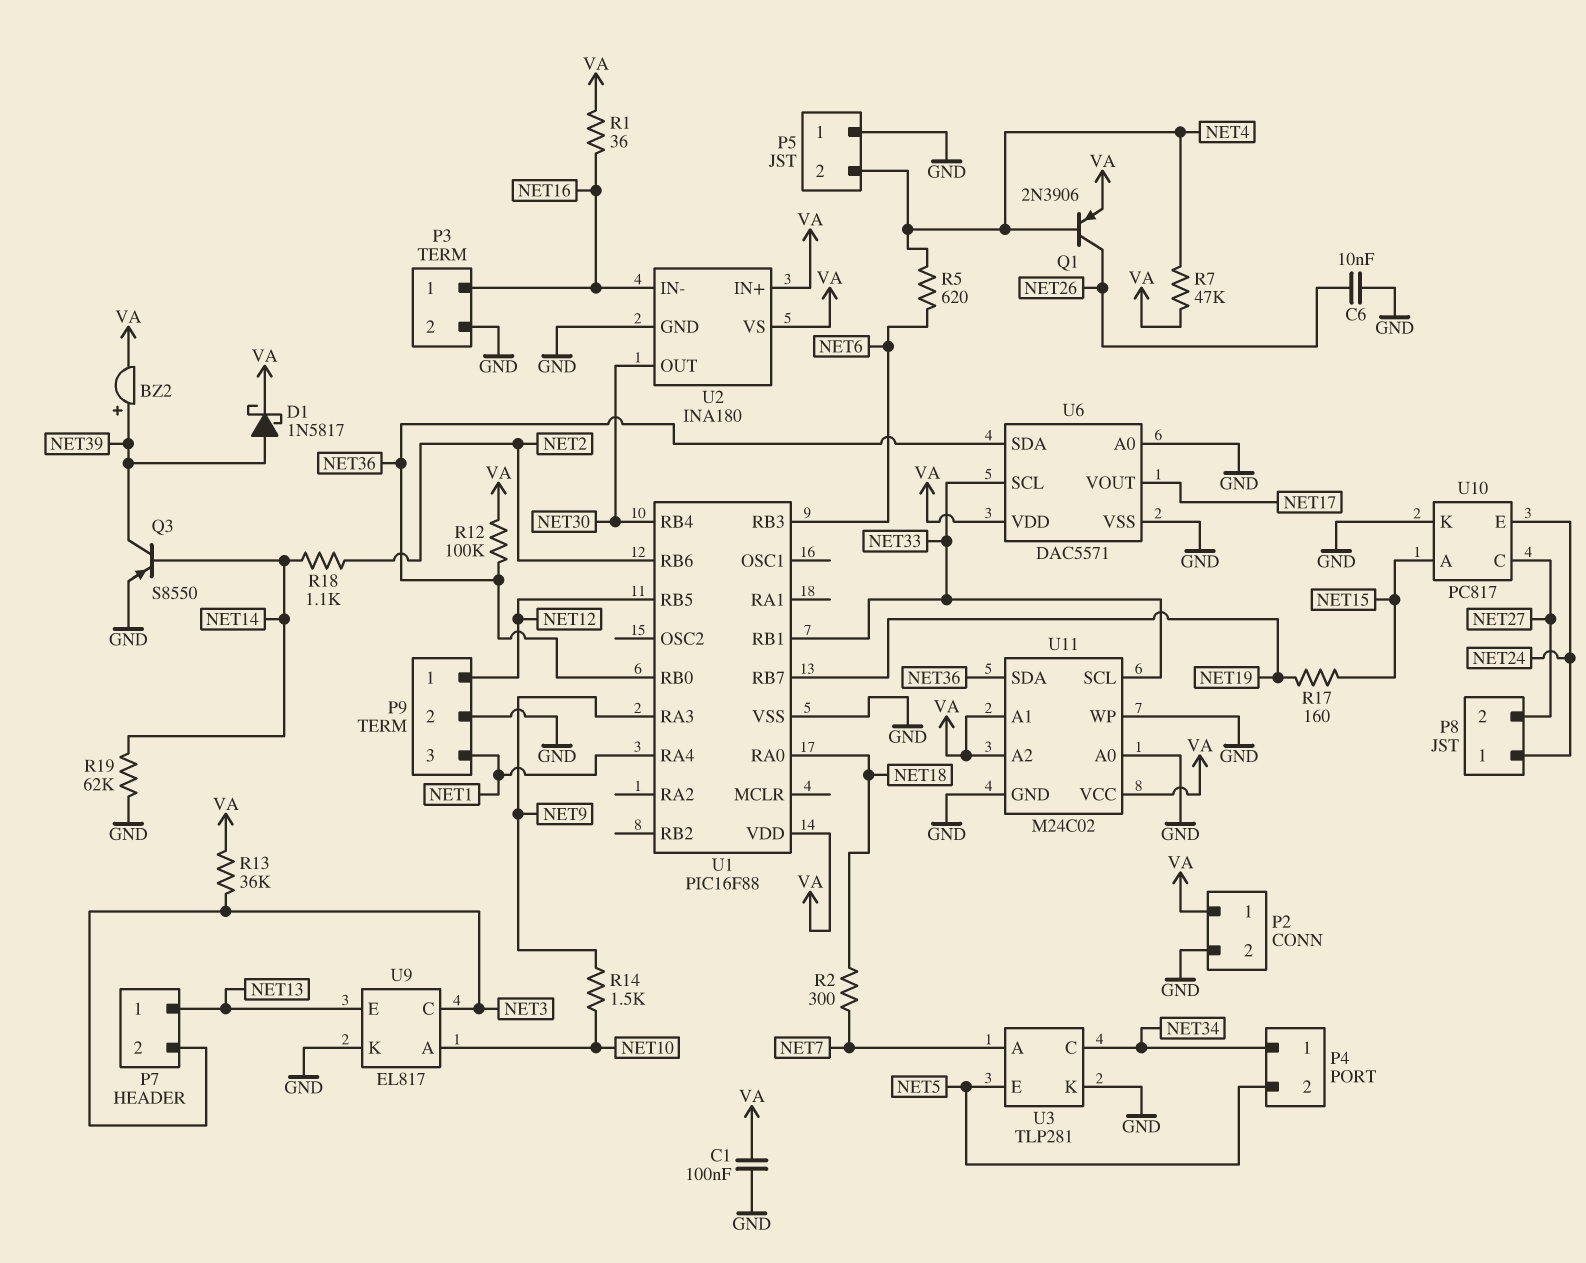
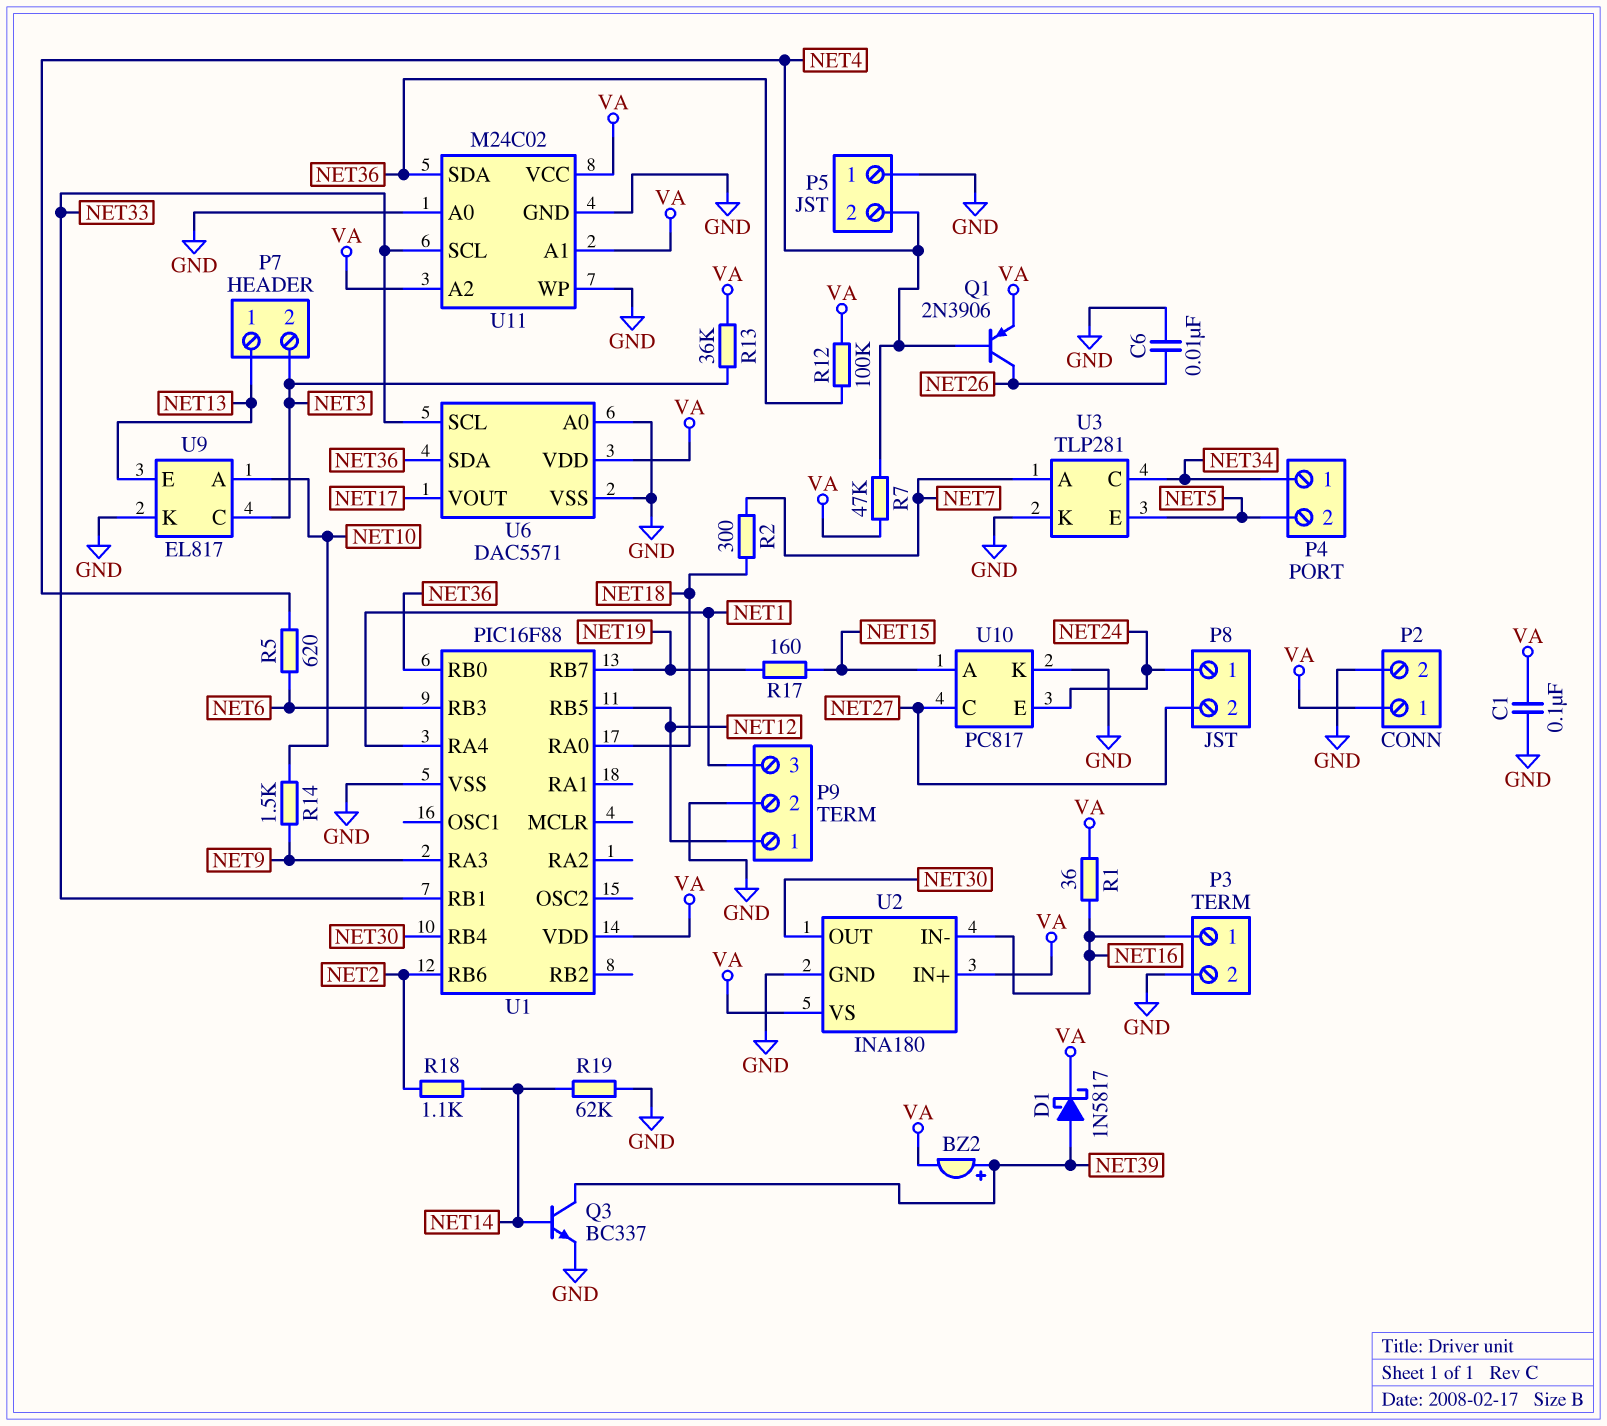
Q3: PNP S8550 (B NET14, C NET39, E GND) -> NPN BC337 (B NET14, C NET39, E GND)

